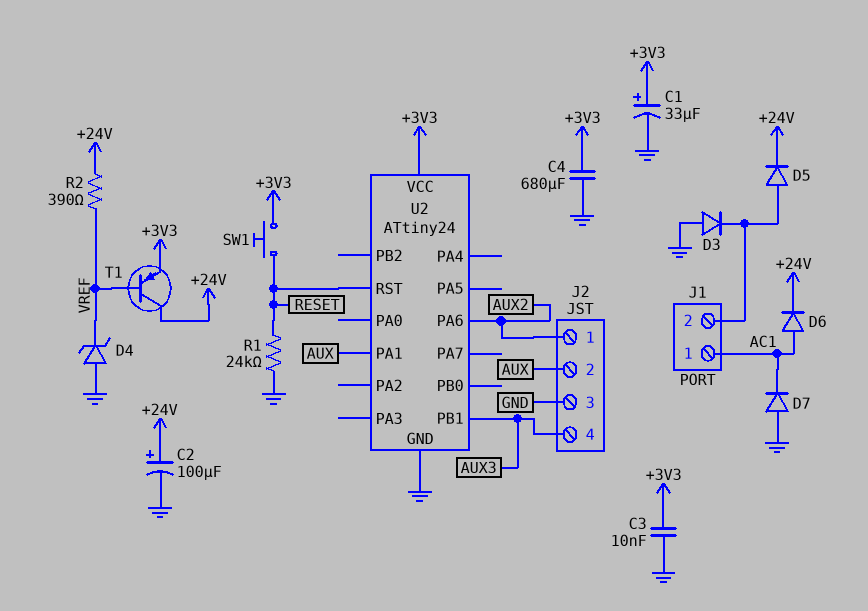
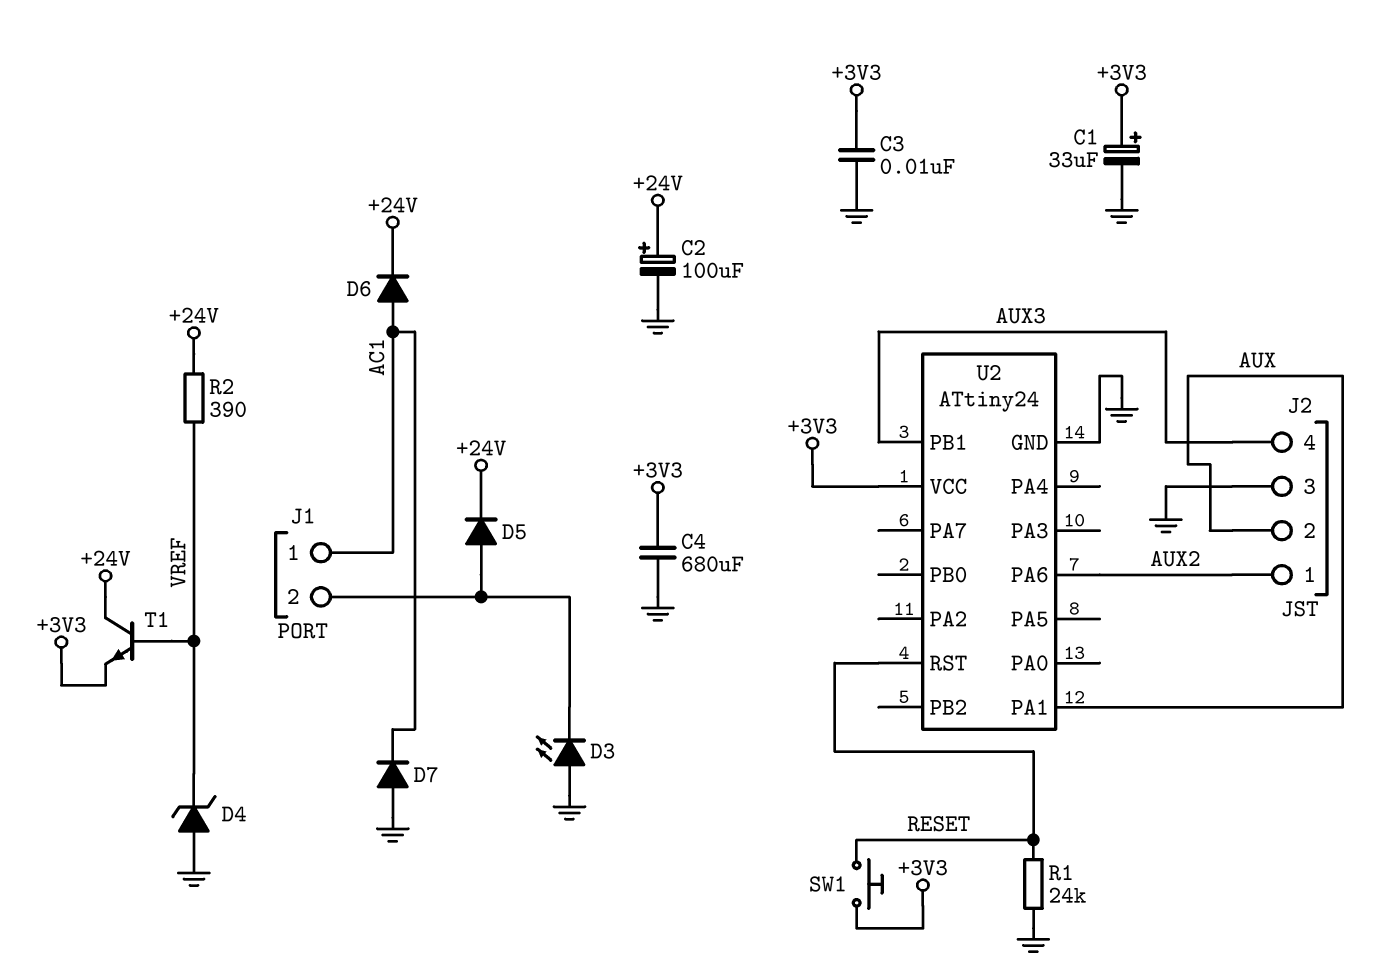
D3: diode (A GND, K J1/2) -> LED (A GND, K J1/2)
T1: PNP (B VREF, C +24V, E +3V3) -> NPN (B VREF, C +24V, E +3V3)

